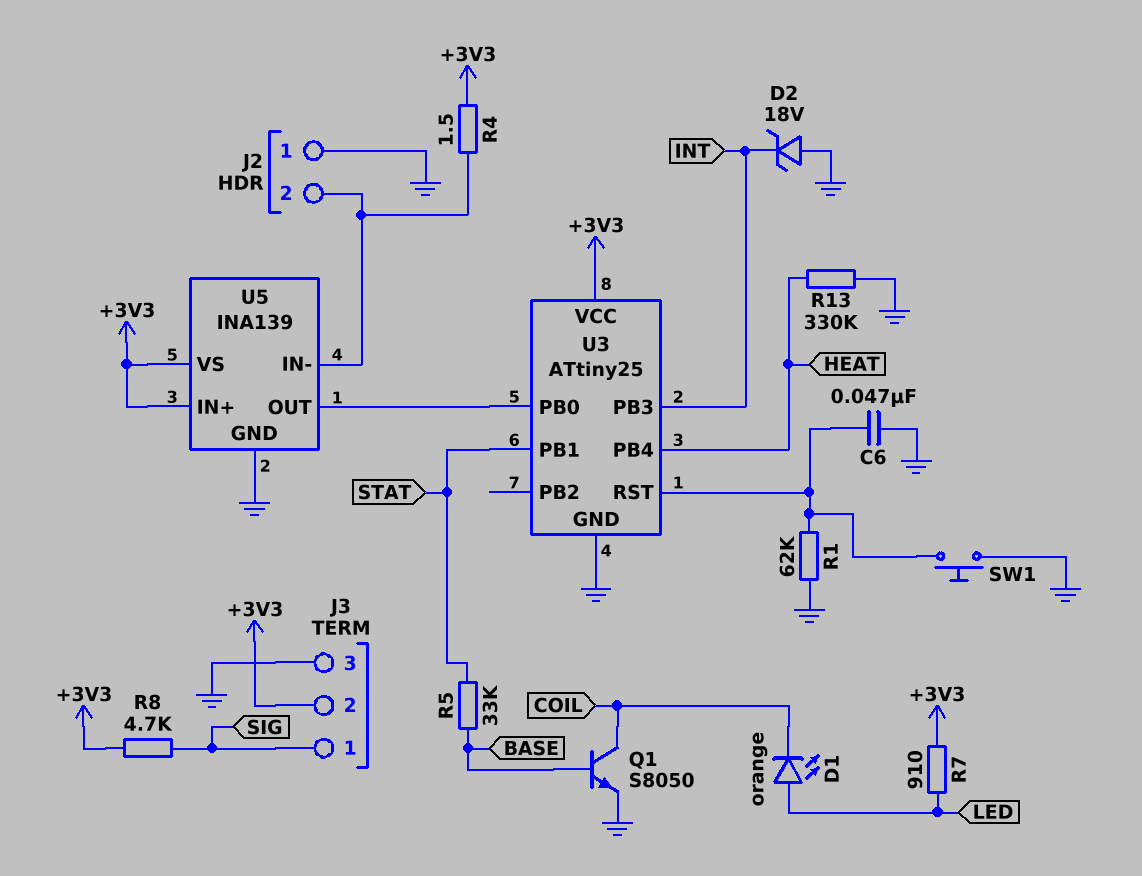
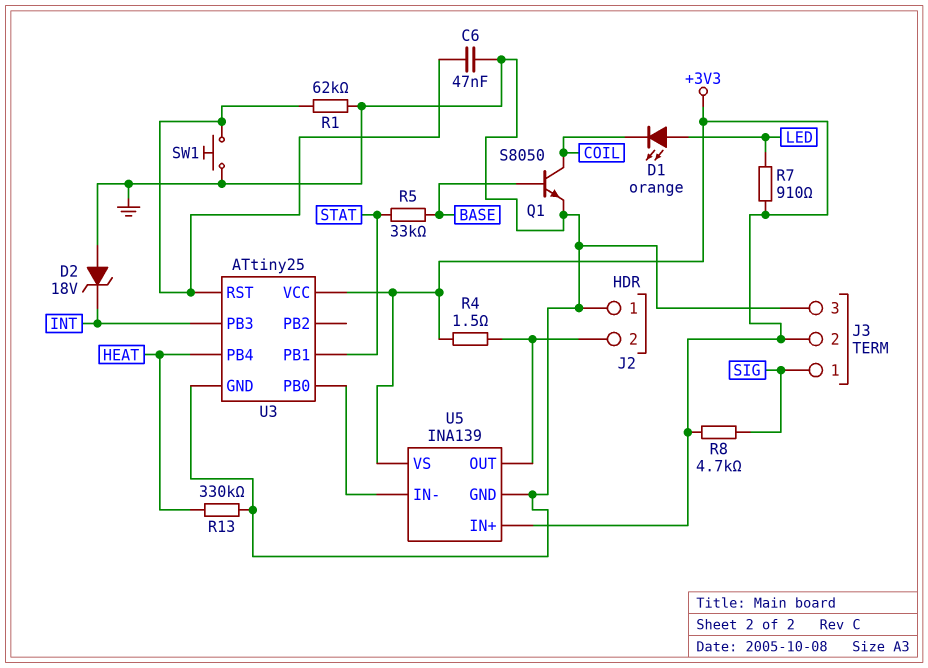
U5 pin IN-: J2/2 -> U3/PB0
U5 pin OUT: U3/PB0 -> J2/2

